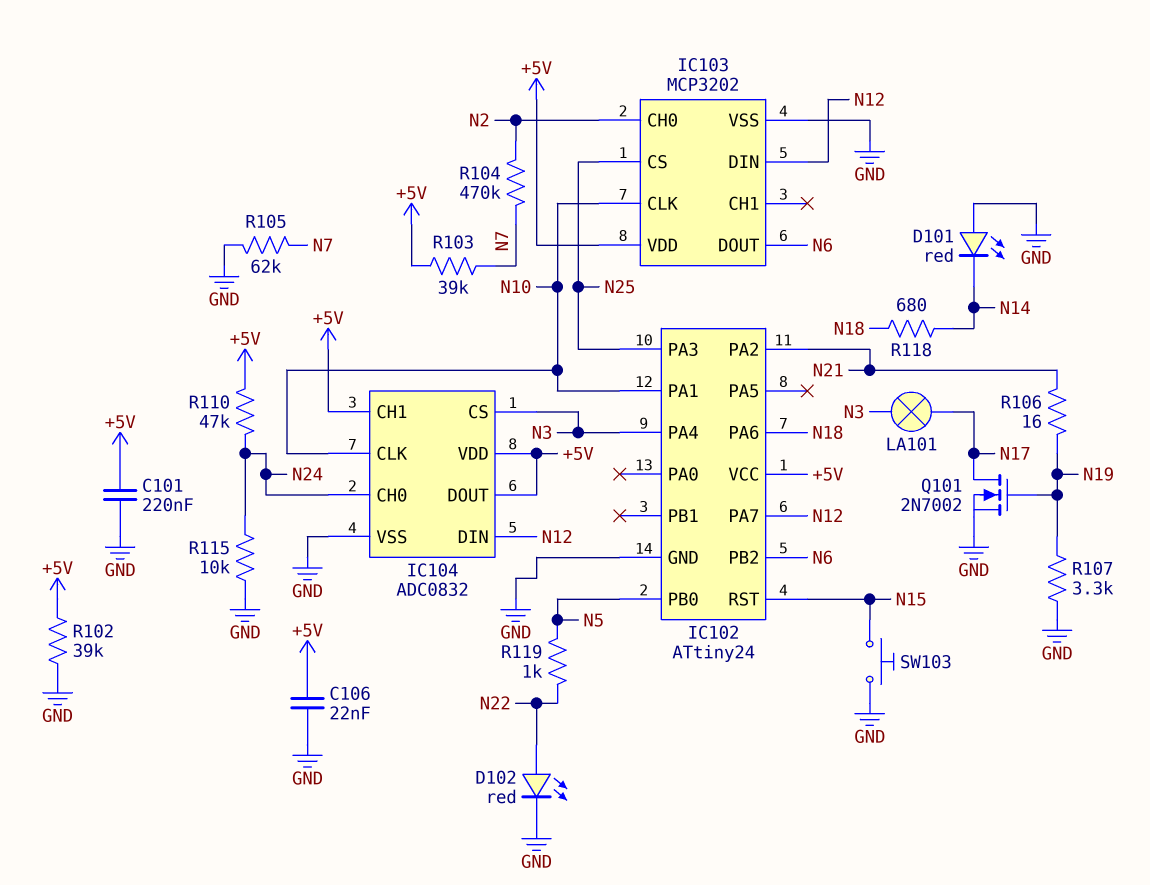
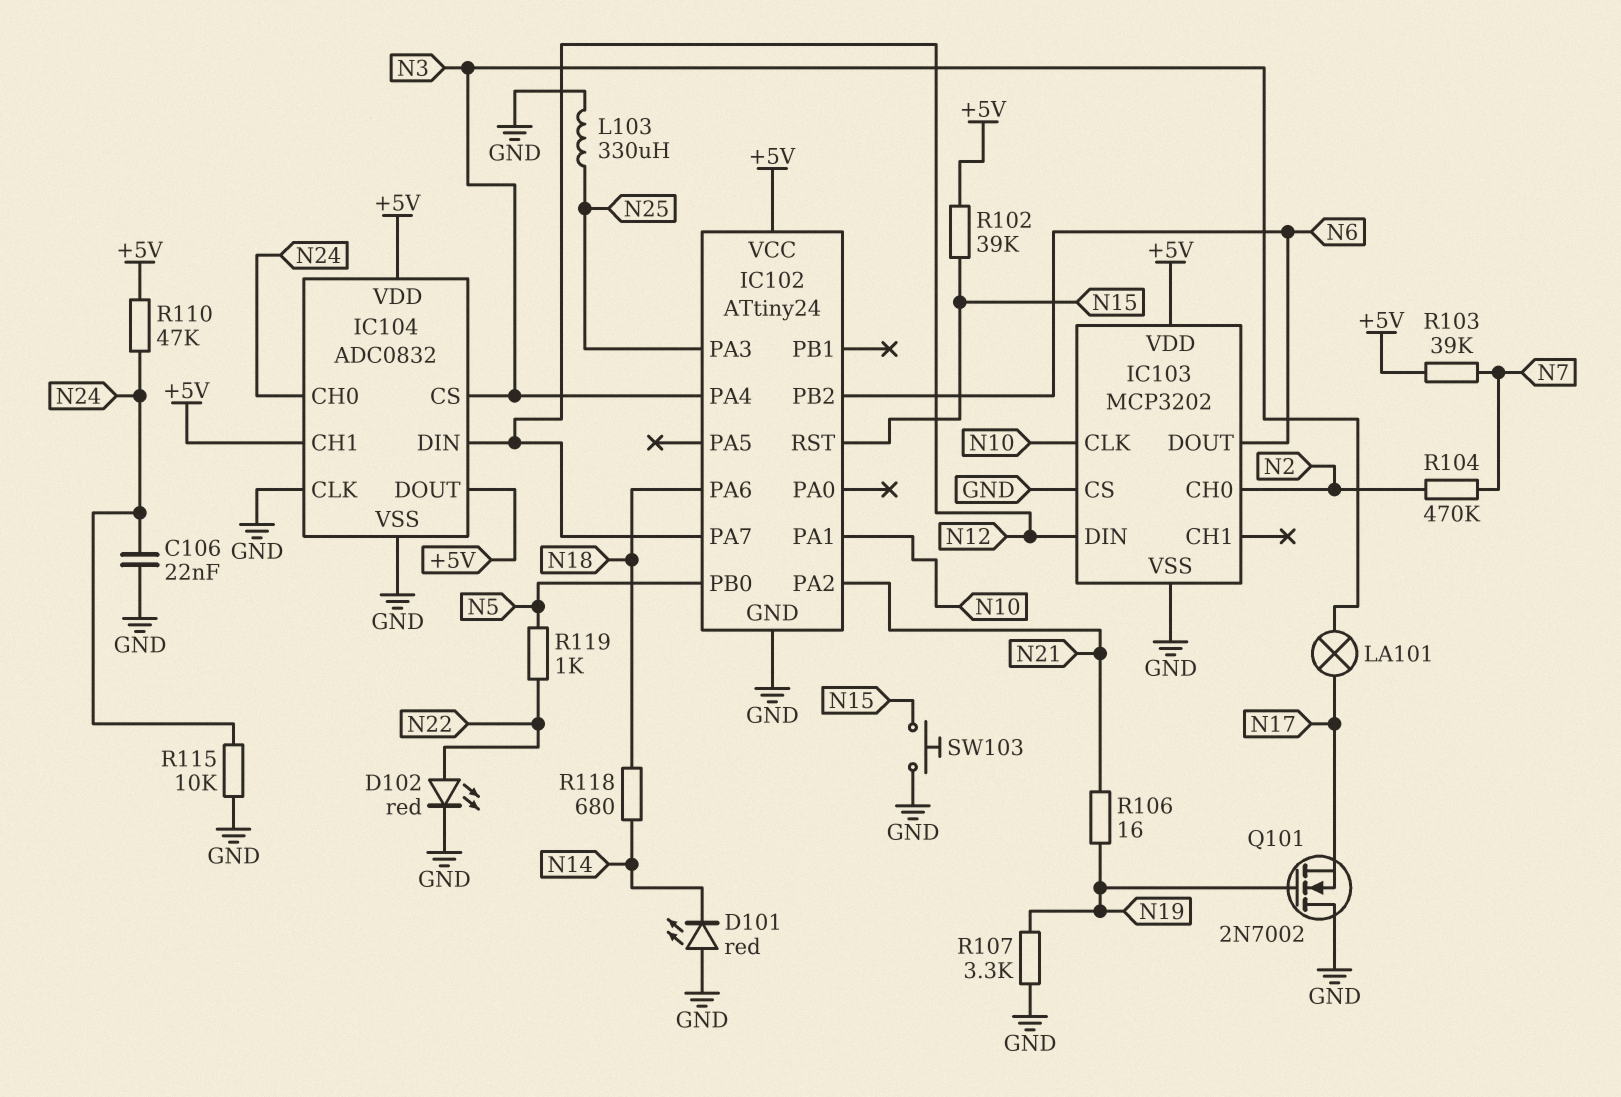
C101: 220nF (+5V, GND) -> none
C106: 22nF (+5V, GND) -> 22nF (GND, N24)
IC103 pin CS: N25 -> GND
IC104 pin CLK: N10 -> GND
L103: none -> 330uH (GND, N25)
Q101: NMOS 2N7002 (G N19, D N17, S GND) -> NMOS 2N7002 (G N19, D GND, S N17)
R102: 39k (+5V, GND) -> 39k (+5V, N15)
R105: 62k (GND, N7) -> none

